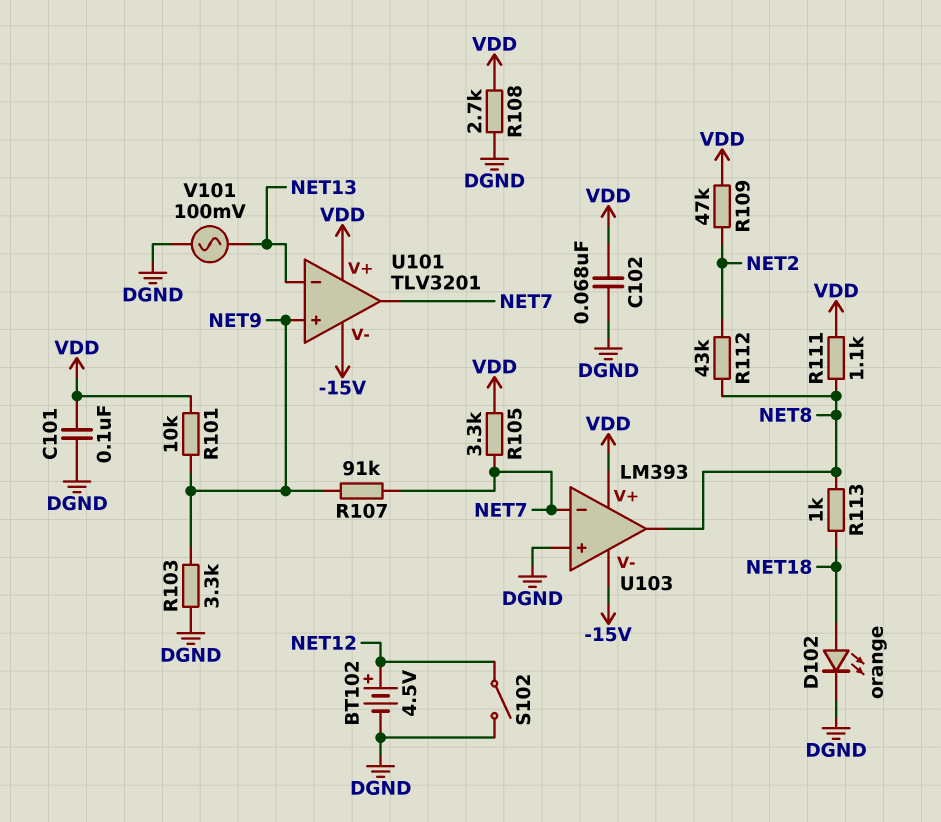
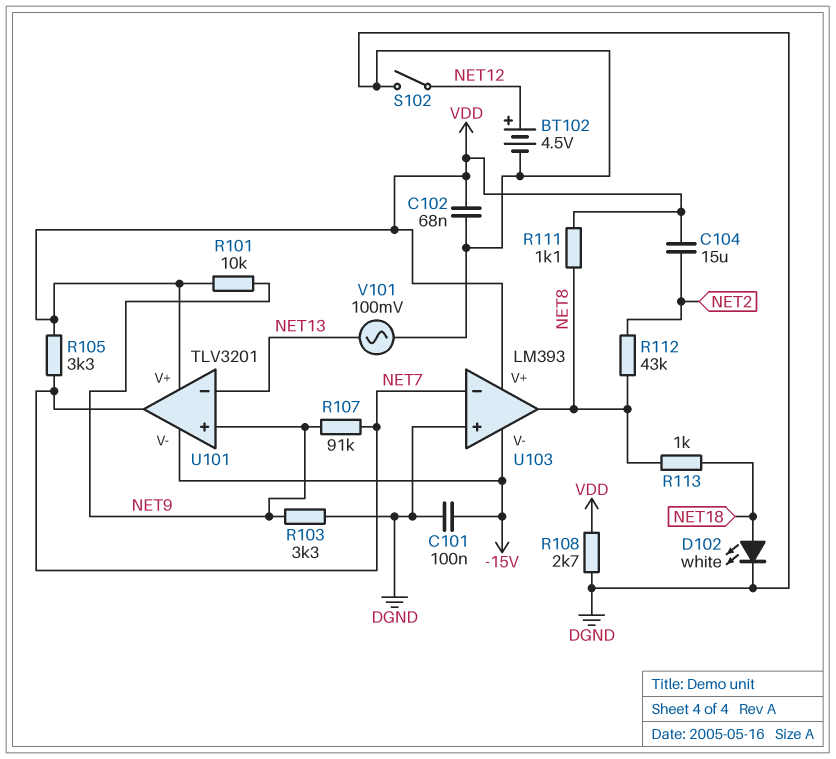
C101: 100nF (DGND, VDD) -> 100nF (-15V, DGND)
C104: none -> 15uF (NET2, VDD)
D102: LED orange (A NET18, K DGND) -> LED white (A NET18, K DGND)
R109: 47k (NET2, VDD) -> none

